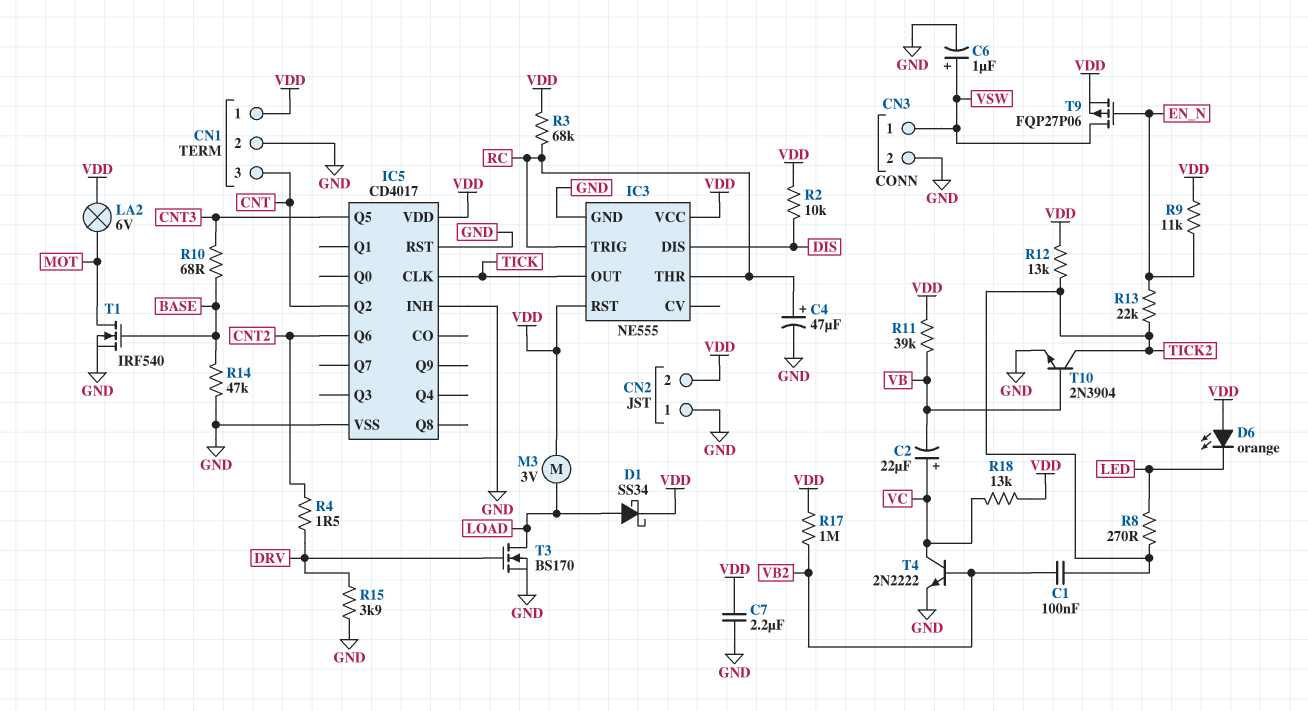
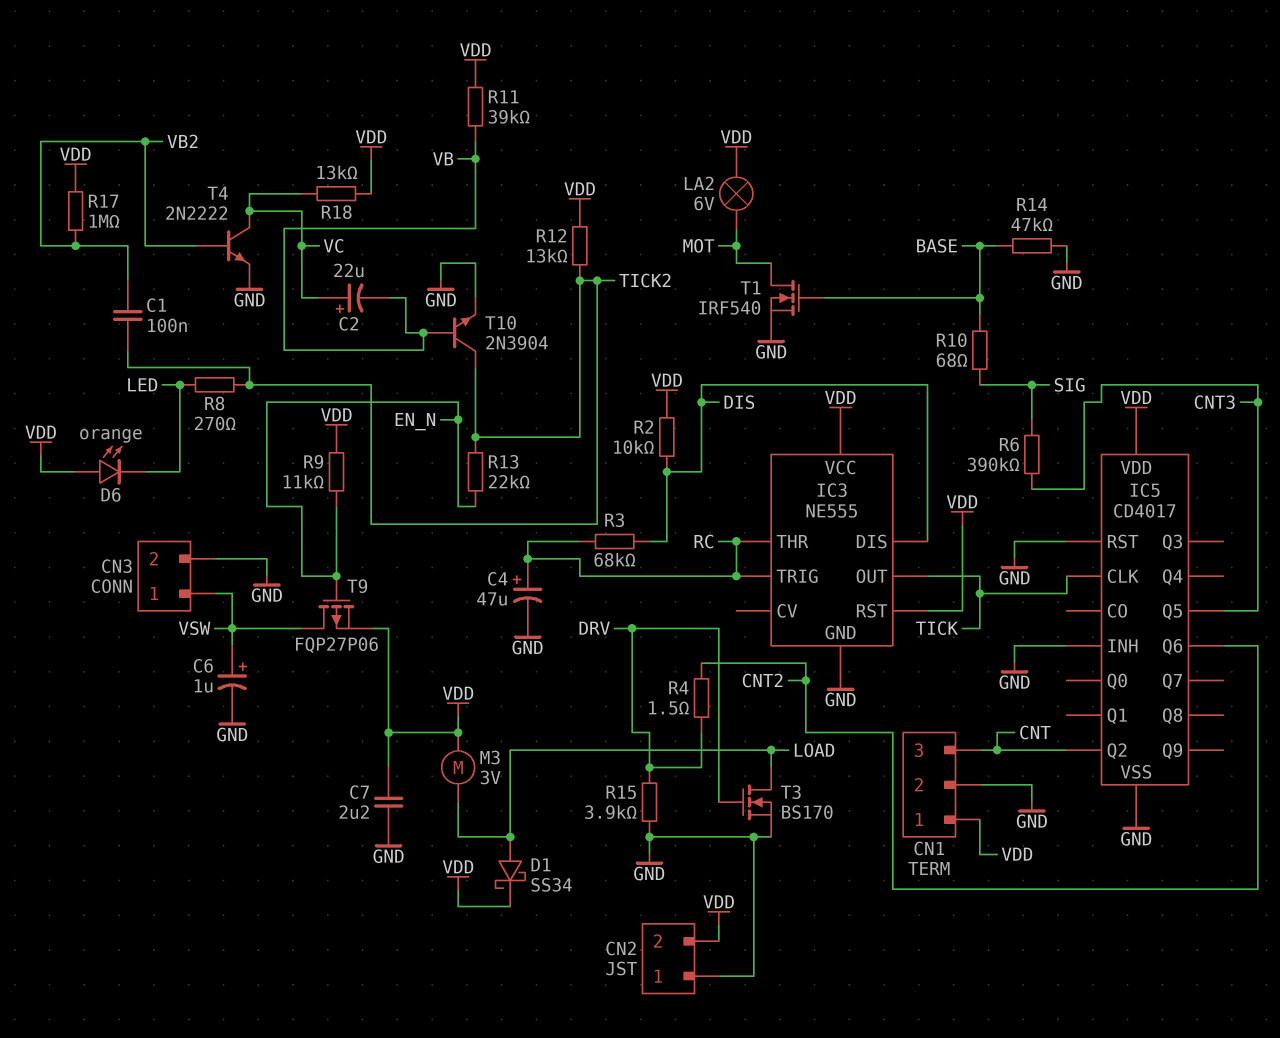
R3: 68k (RC, VDD) -> 68k (DIS, RC)
R6: none -> 390k (CNT3, SIG)
R10: 68 (BASE, CNT3) -> 68 (BASE, SIG)

